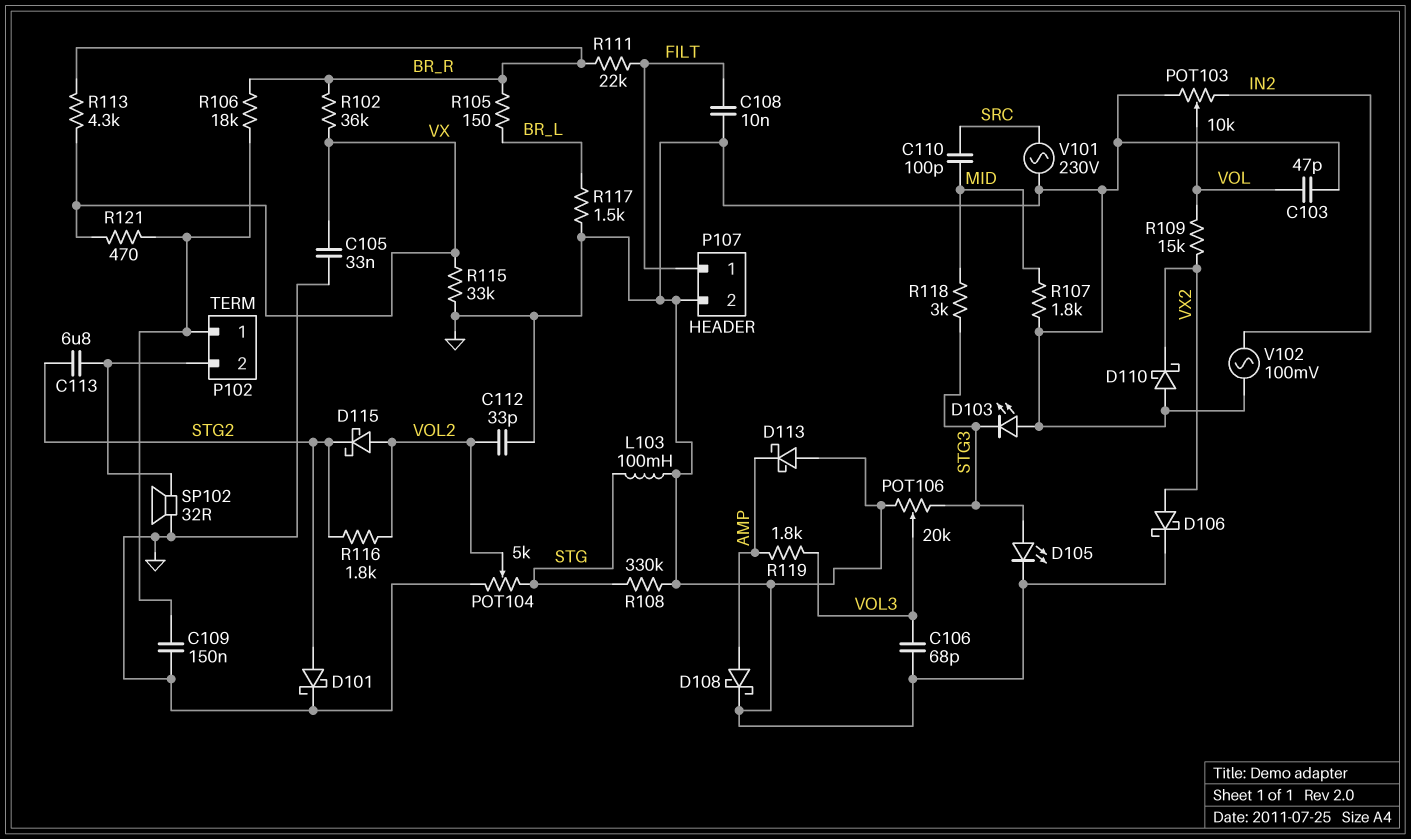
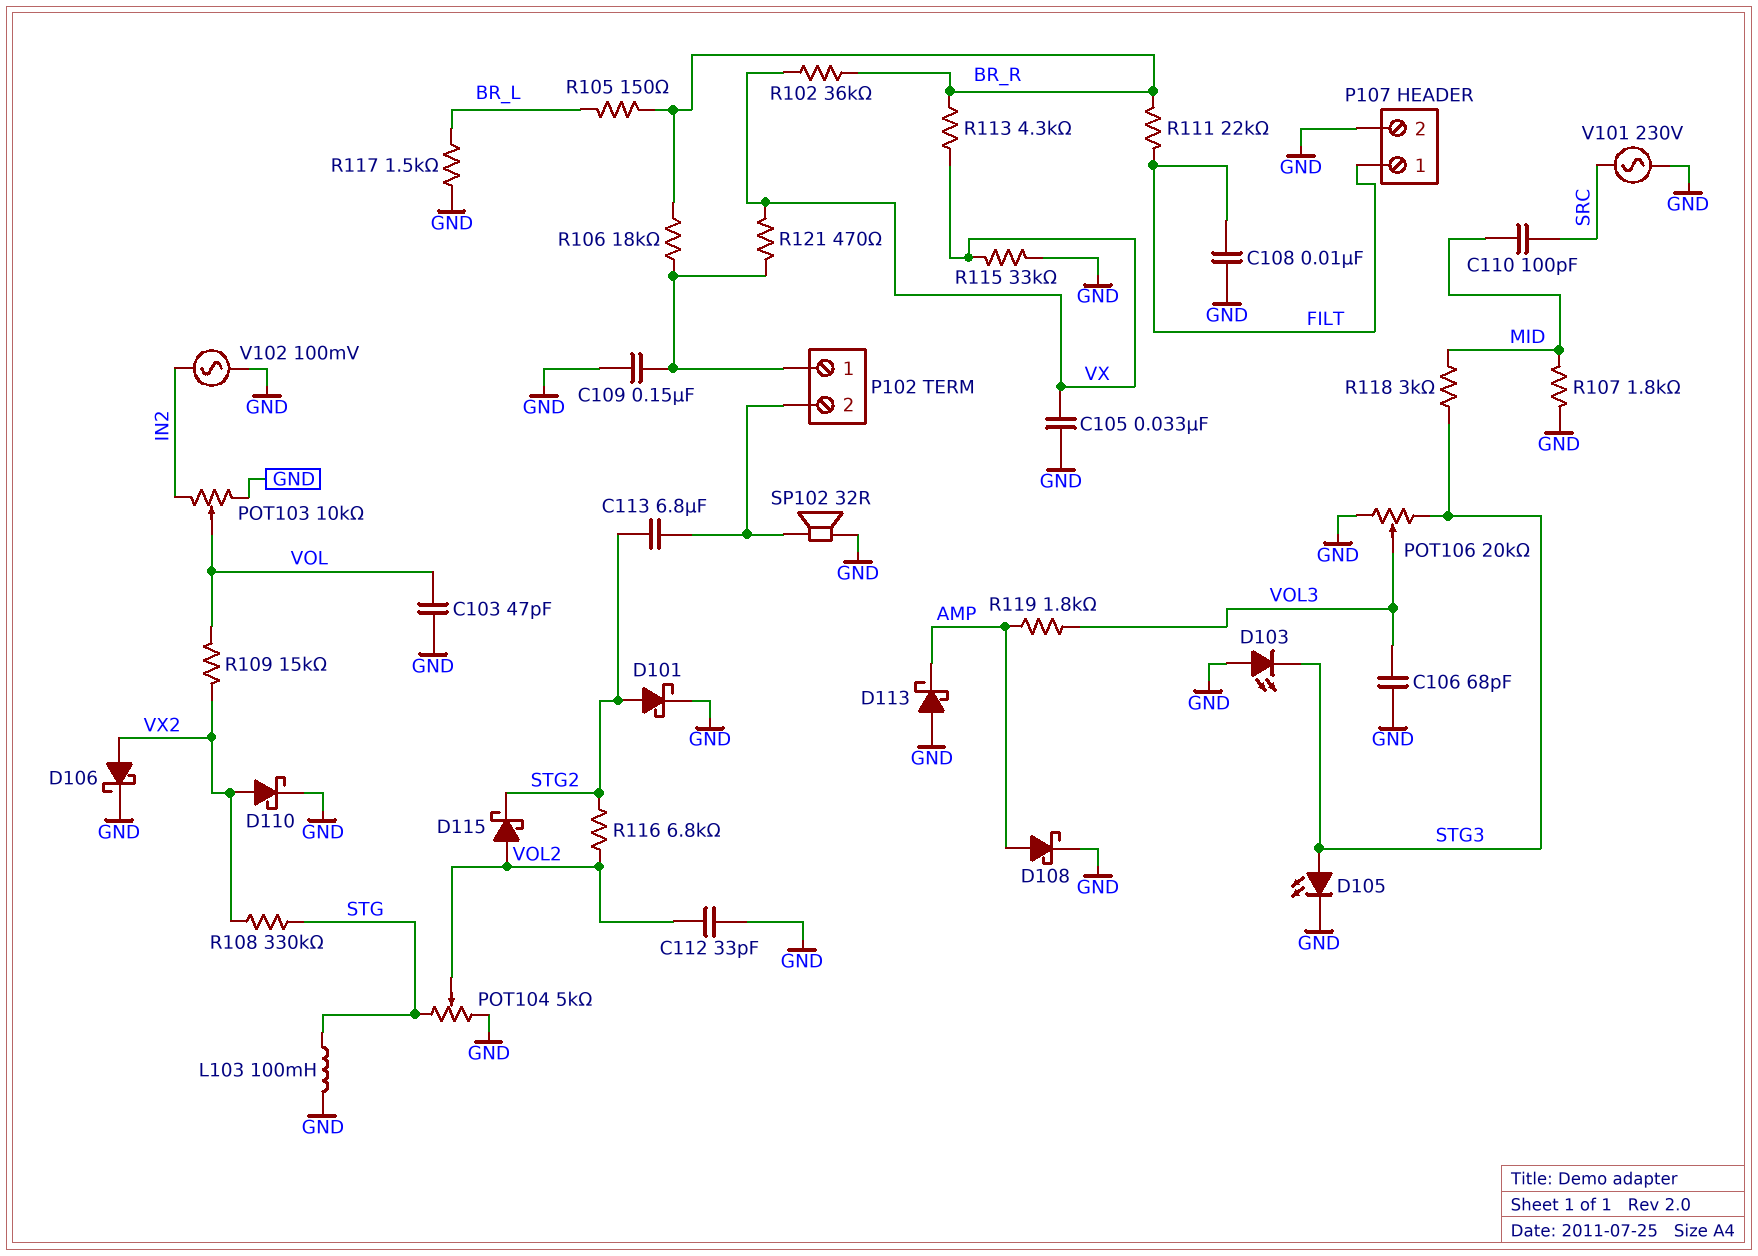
D110: schottky (A GND, K VX2) -> schottky (A VX2, K GND)
R108: 330k (GND, STG) -> 330k (STG, VX2)
R116: 1.8k (STG2, VOL2) -> 6.8k (STG2, VOL2)

